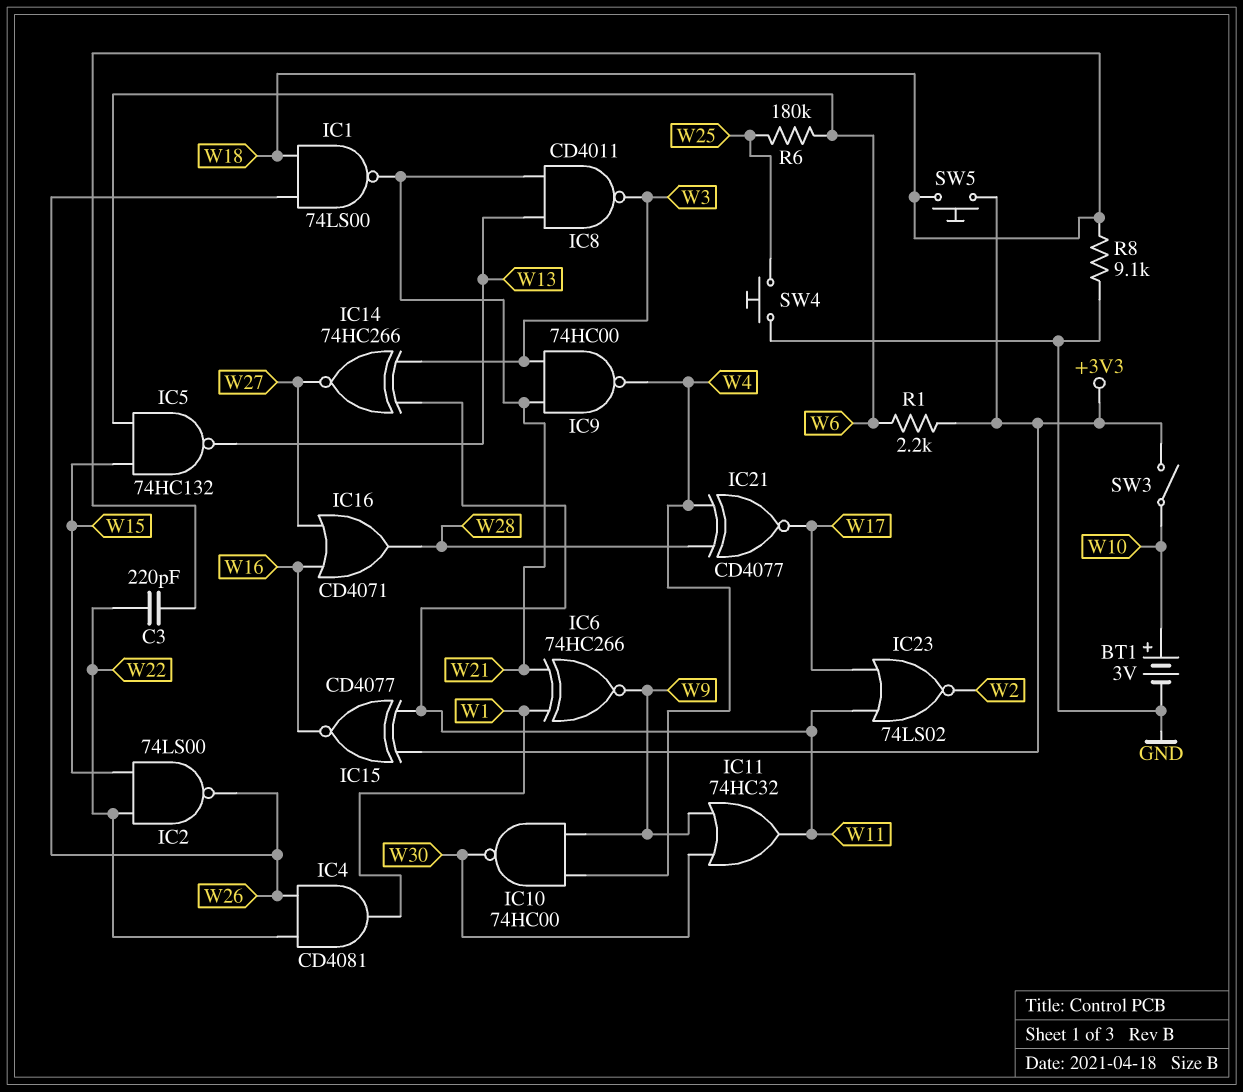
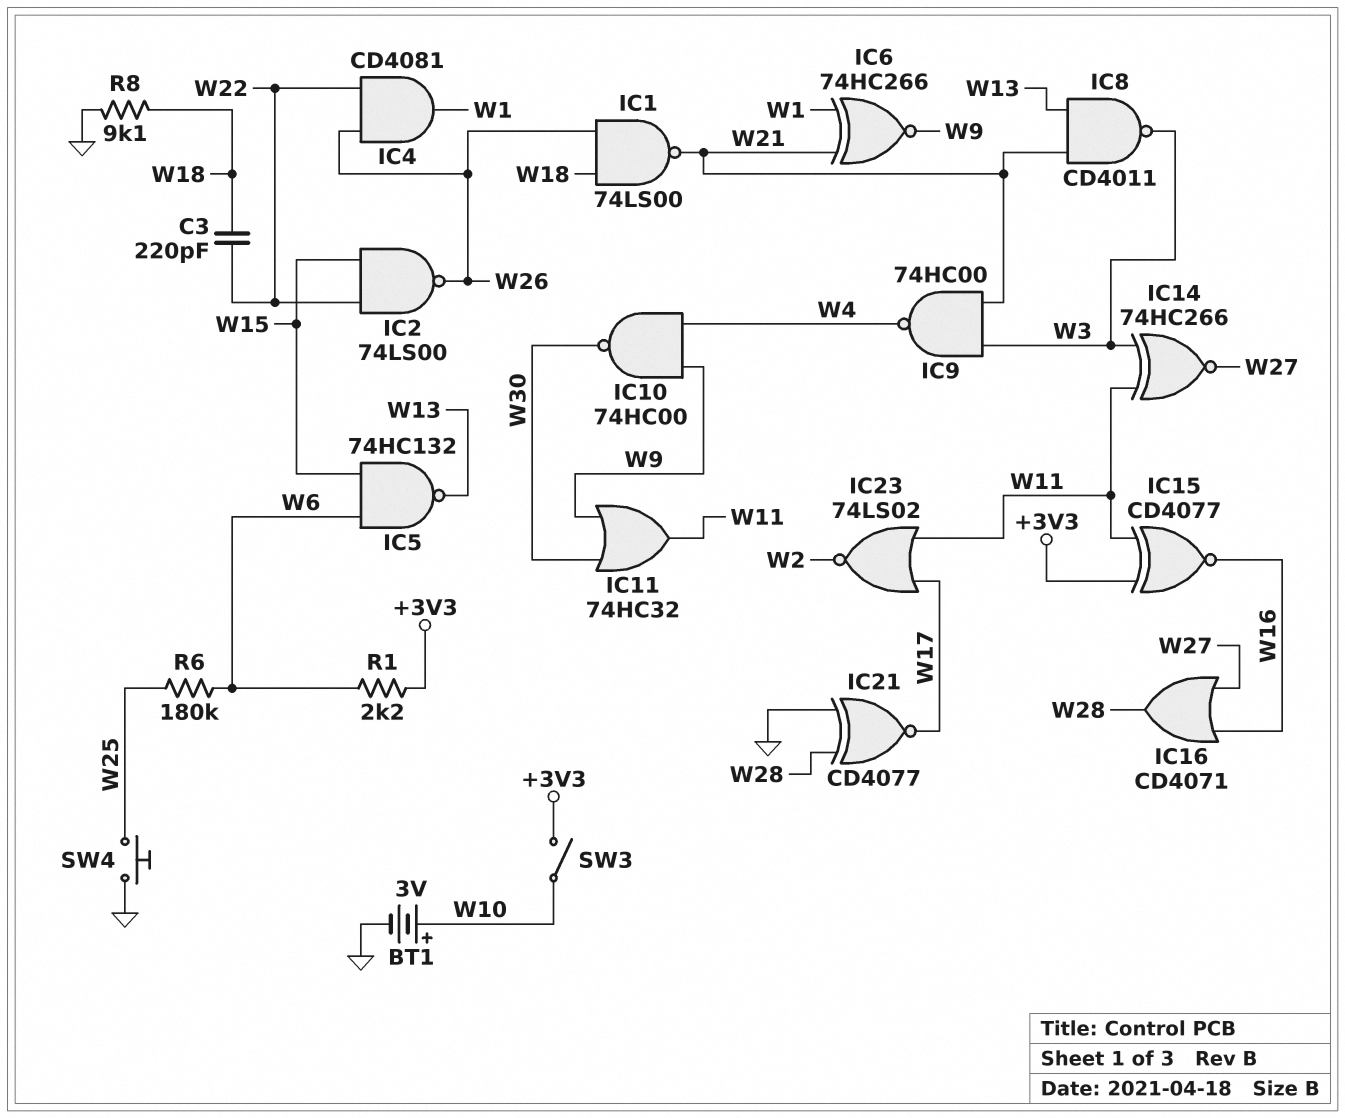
IC21: XNOR CD4077 (in W4, in W28, out W17) -> XNOR CD4077 (in GND, in W28, out W17)
SW5: button (+3V3, W18) -> none

